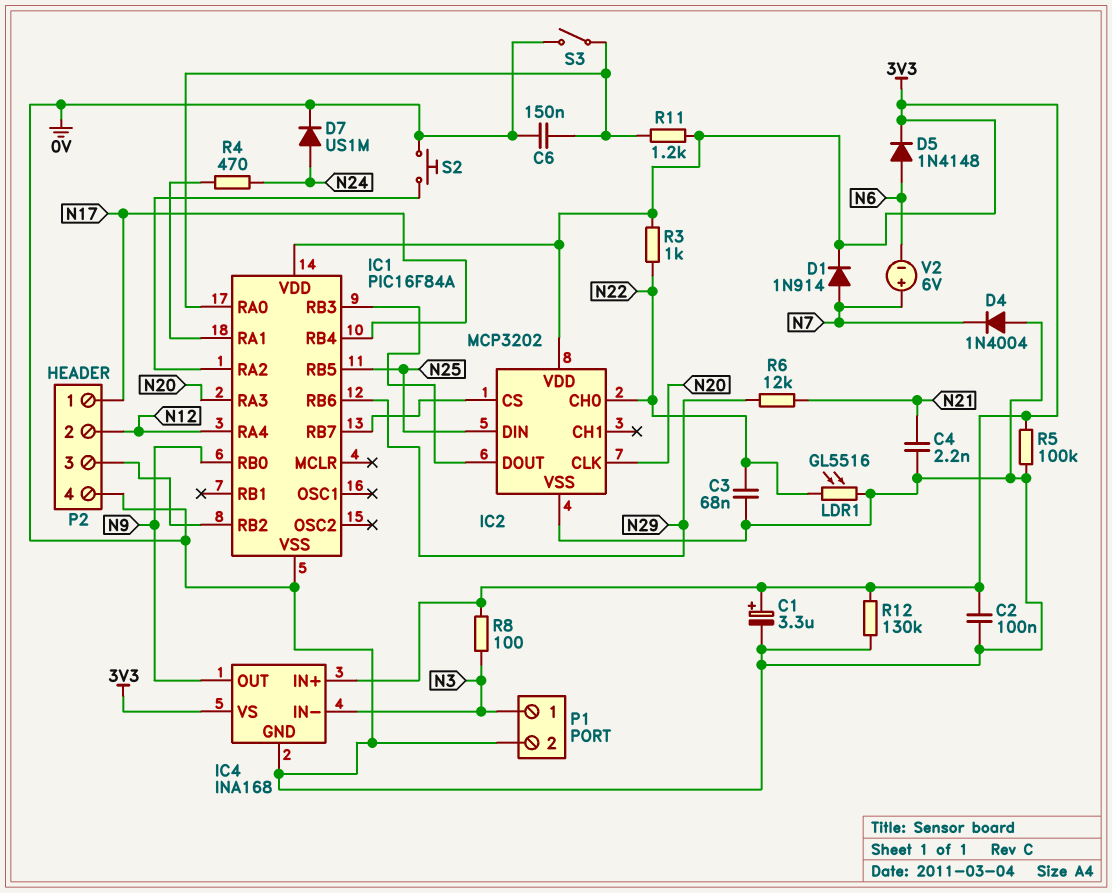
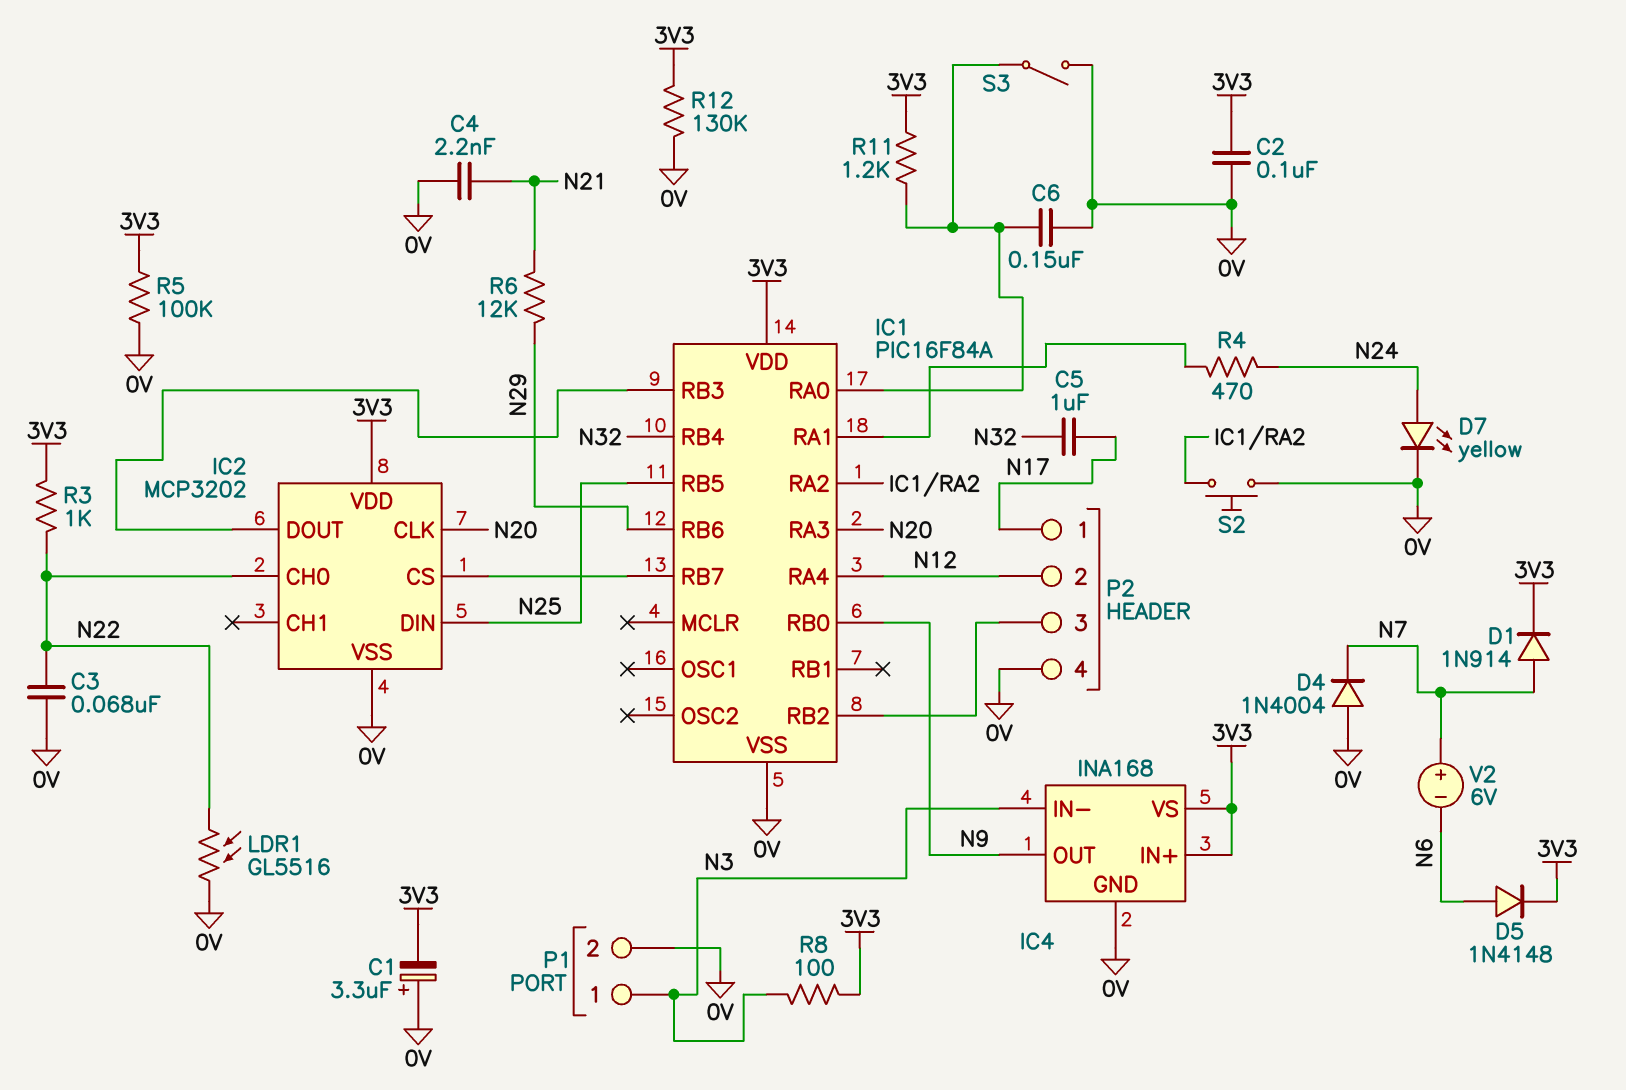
C1: 3.3uF (plus 3V3, minus 0V) -> 3.3uF (plus 0V, minus 3V3)
C5: none -> 1uF (N17, N32)
D7: diode US1M (A N24, K 0V) -> LED yellow (A N24, K 0V)
IC1 pin RB4: N17 -> N32

